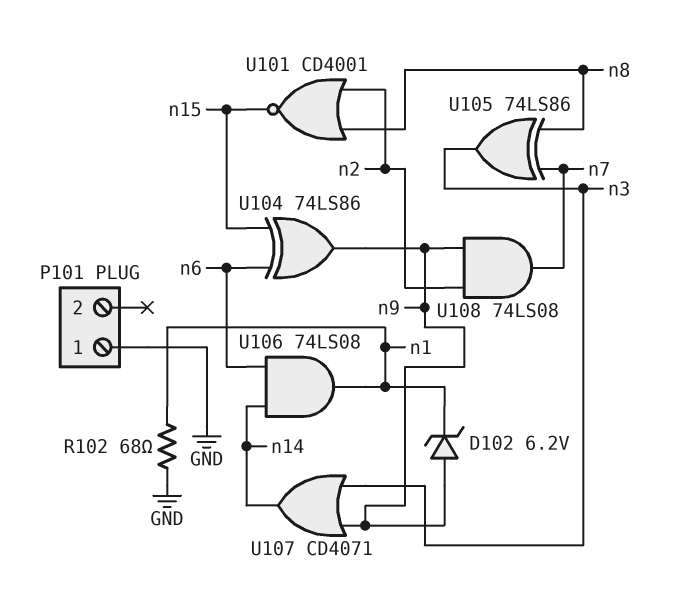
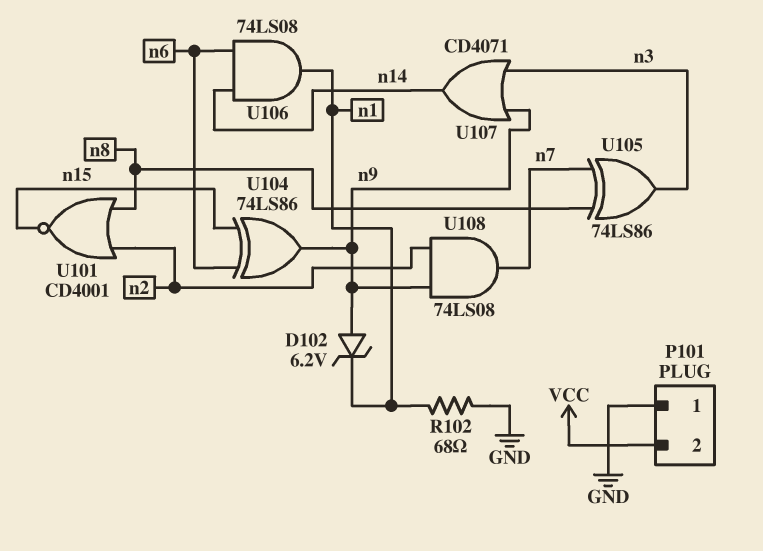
P101 pin 2: none -> VCC

